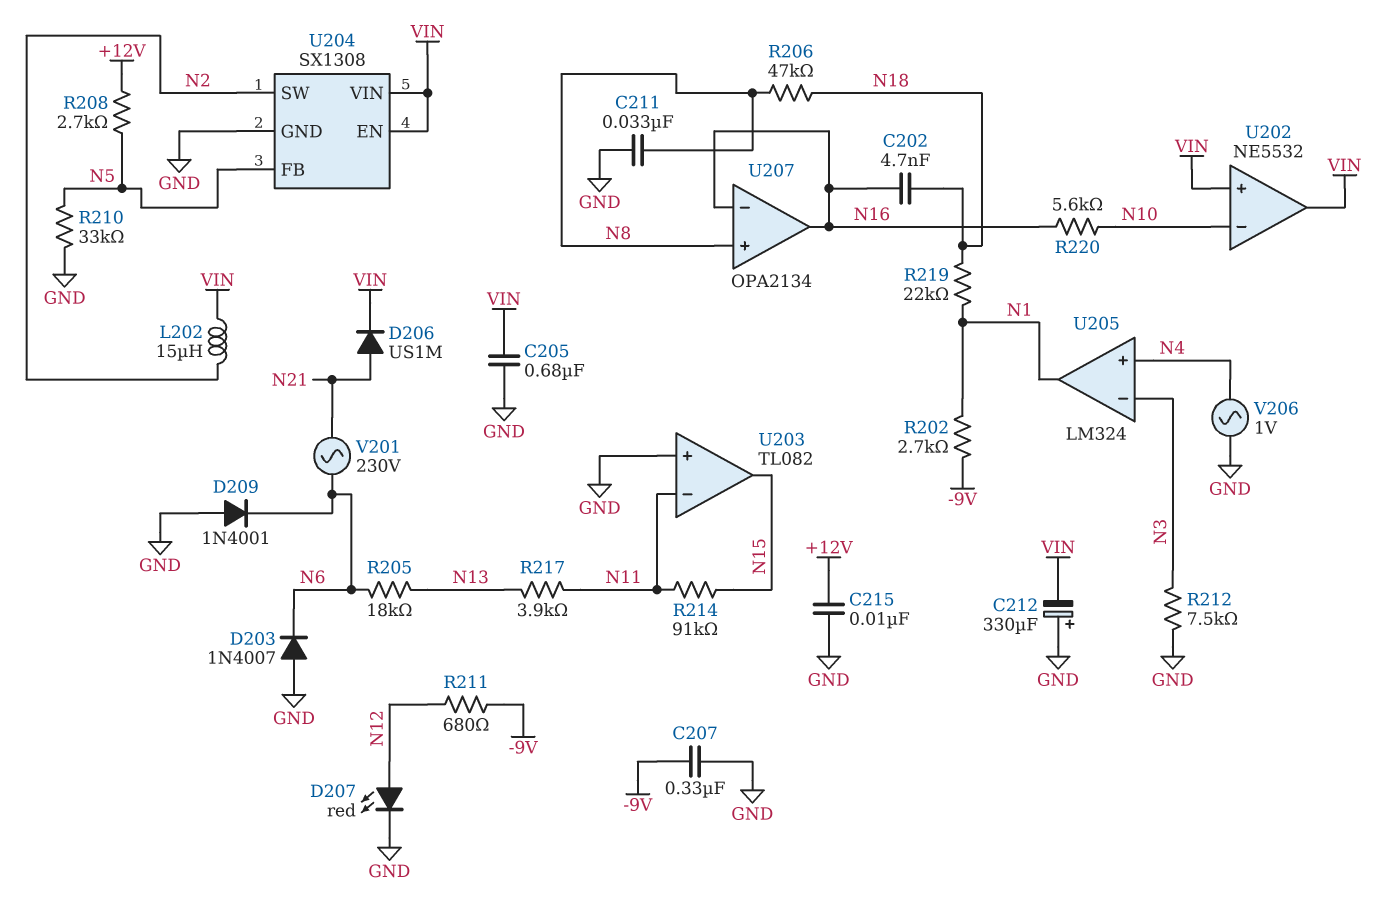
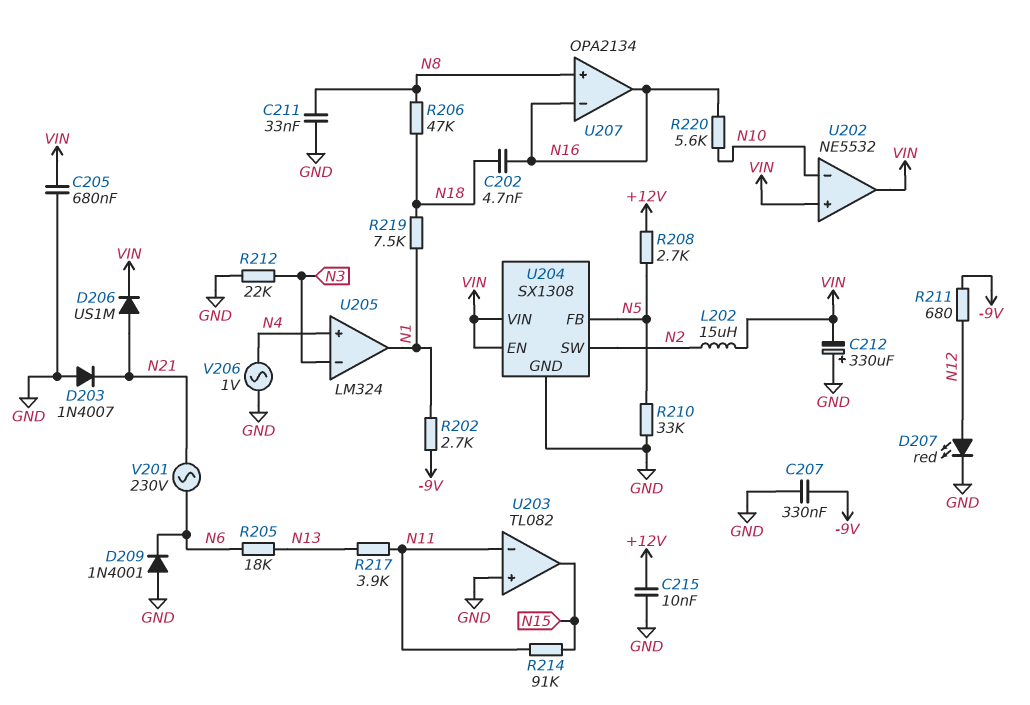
D203: diode 1N4007 (A GND, K N6) -> diode 1N4007 (A GND, K N21)
R212: 7.5k (GND, N3) -> 22k (GND, N3)
R219: 22k (N1, N18) -> 7.5k (N1, N18)

